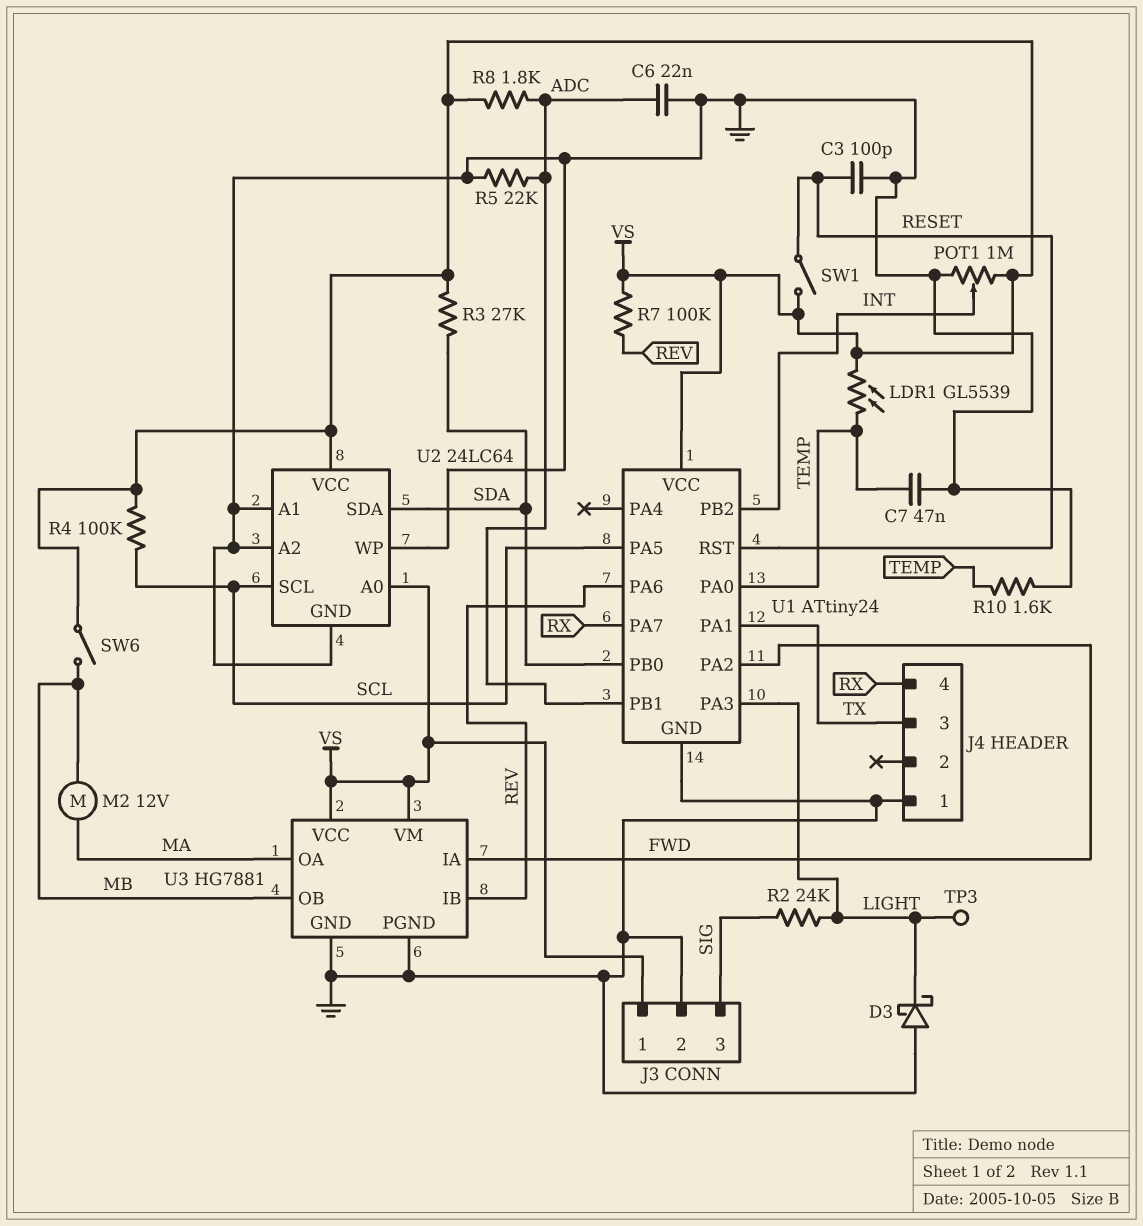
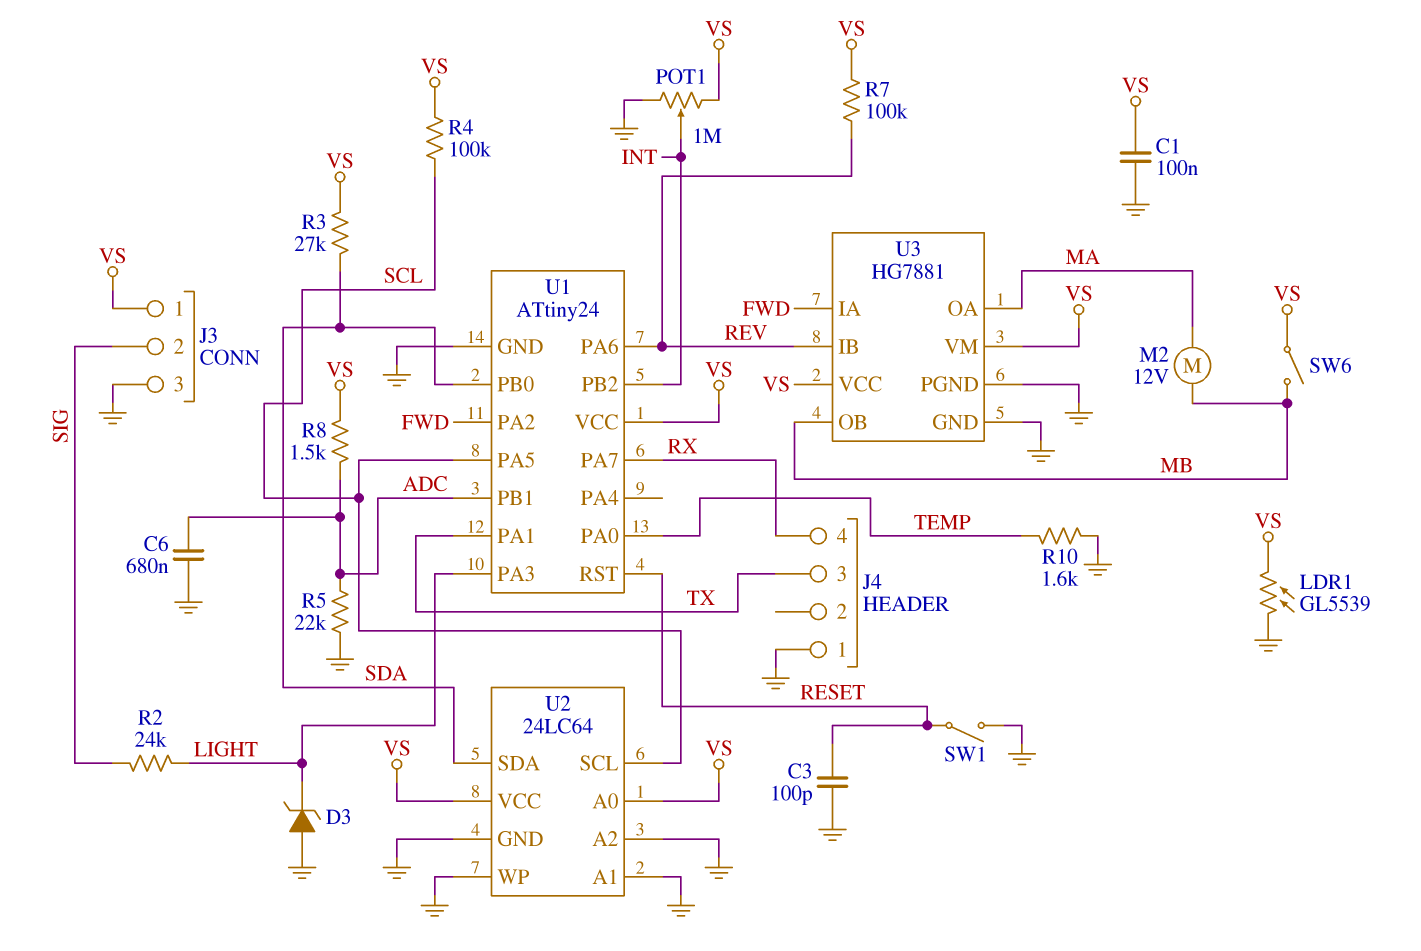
C1: none -> 100nF (GND, VS)
C6: 22nF (ADC, GND) -> 680nF (ADC, GND)
C7: 47nF (GND, TEMP) -> none
D3: schottky (A GND, K LIGHT) -> zener (A GND, K LIGHT)
J3 pin 2: GND -> SIG
J3 pin 3: SIG -> GND
LDR1: GL5539 (TEMP, VS) -> GL5539 (GND, VS)
R8: 1.8k (ADC, VS) -> 1.5k (ADC, VS)
SW1: switch (RESET, VS) -> switch (GND, RESET)
TP3: test point (LIGHT) -> none

